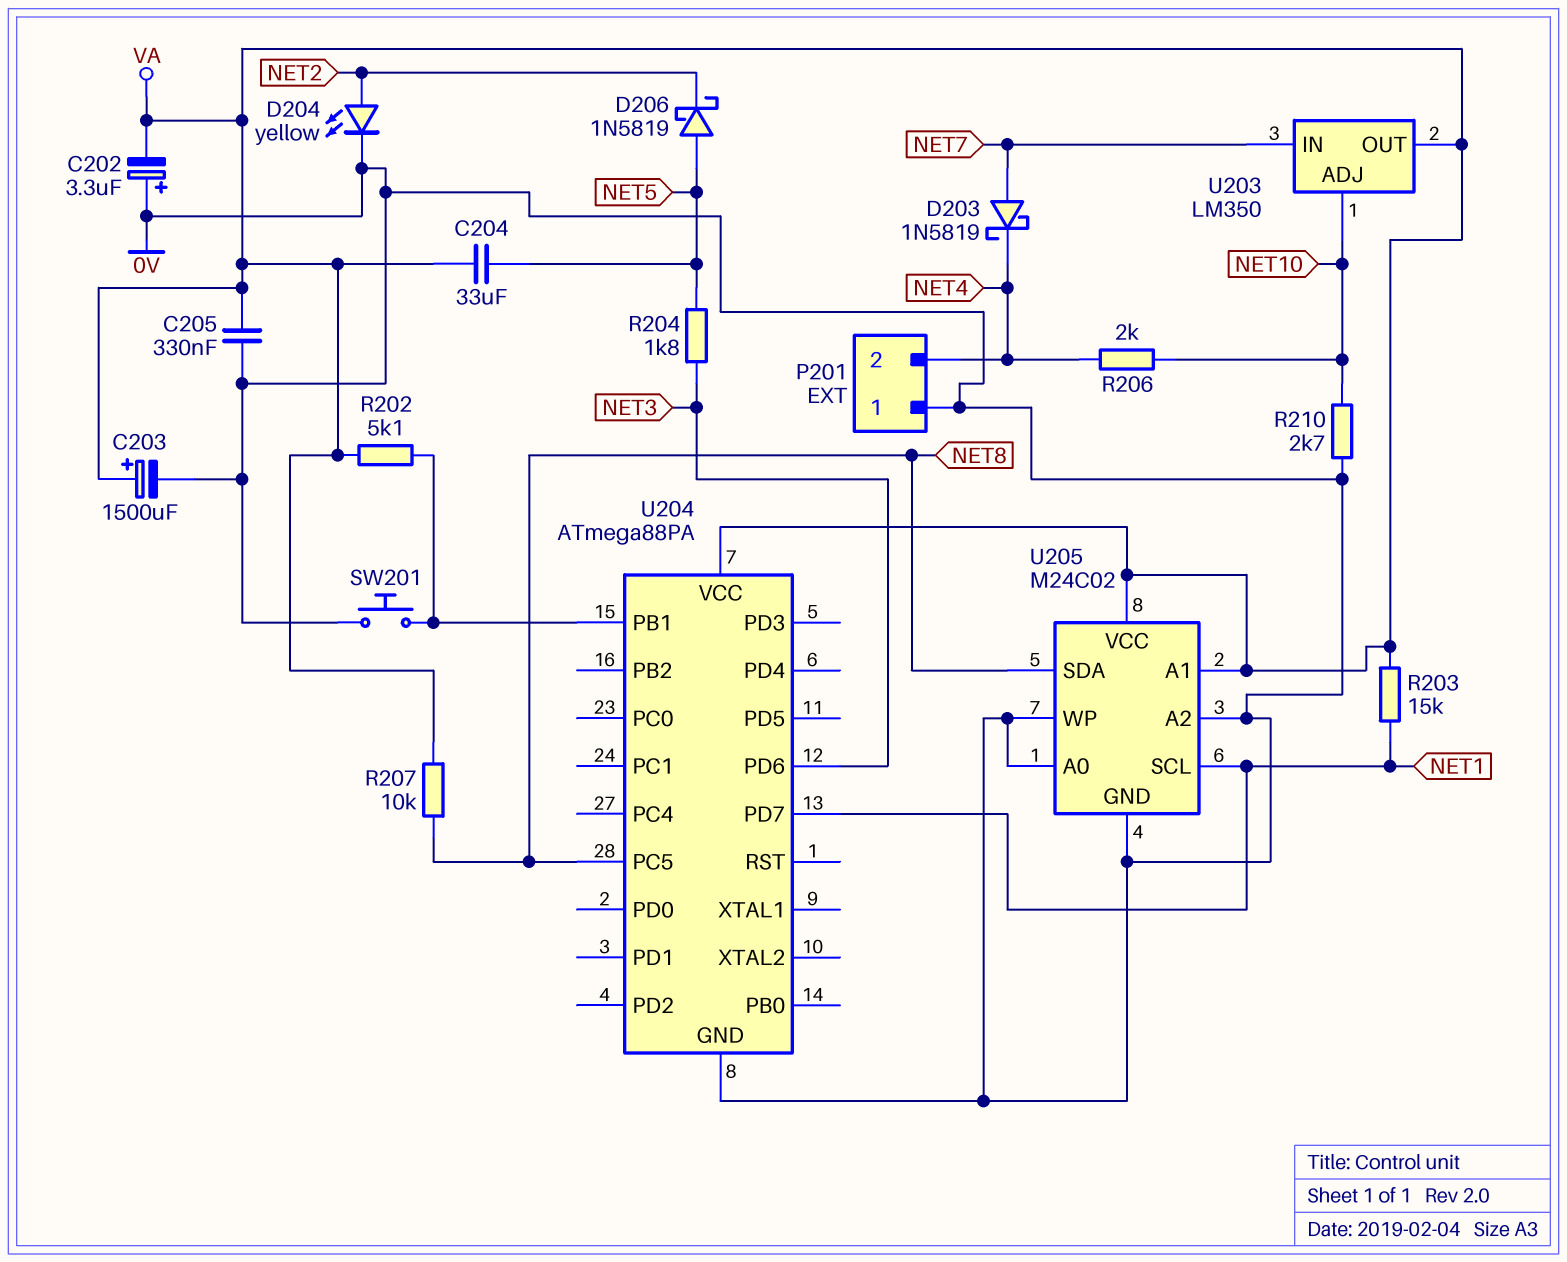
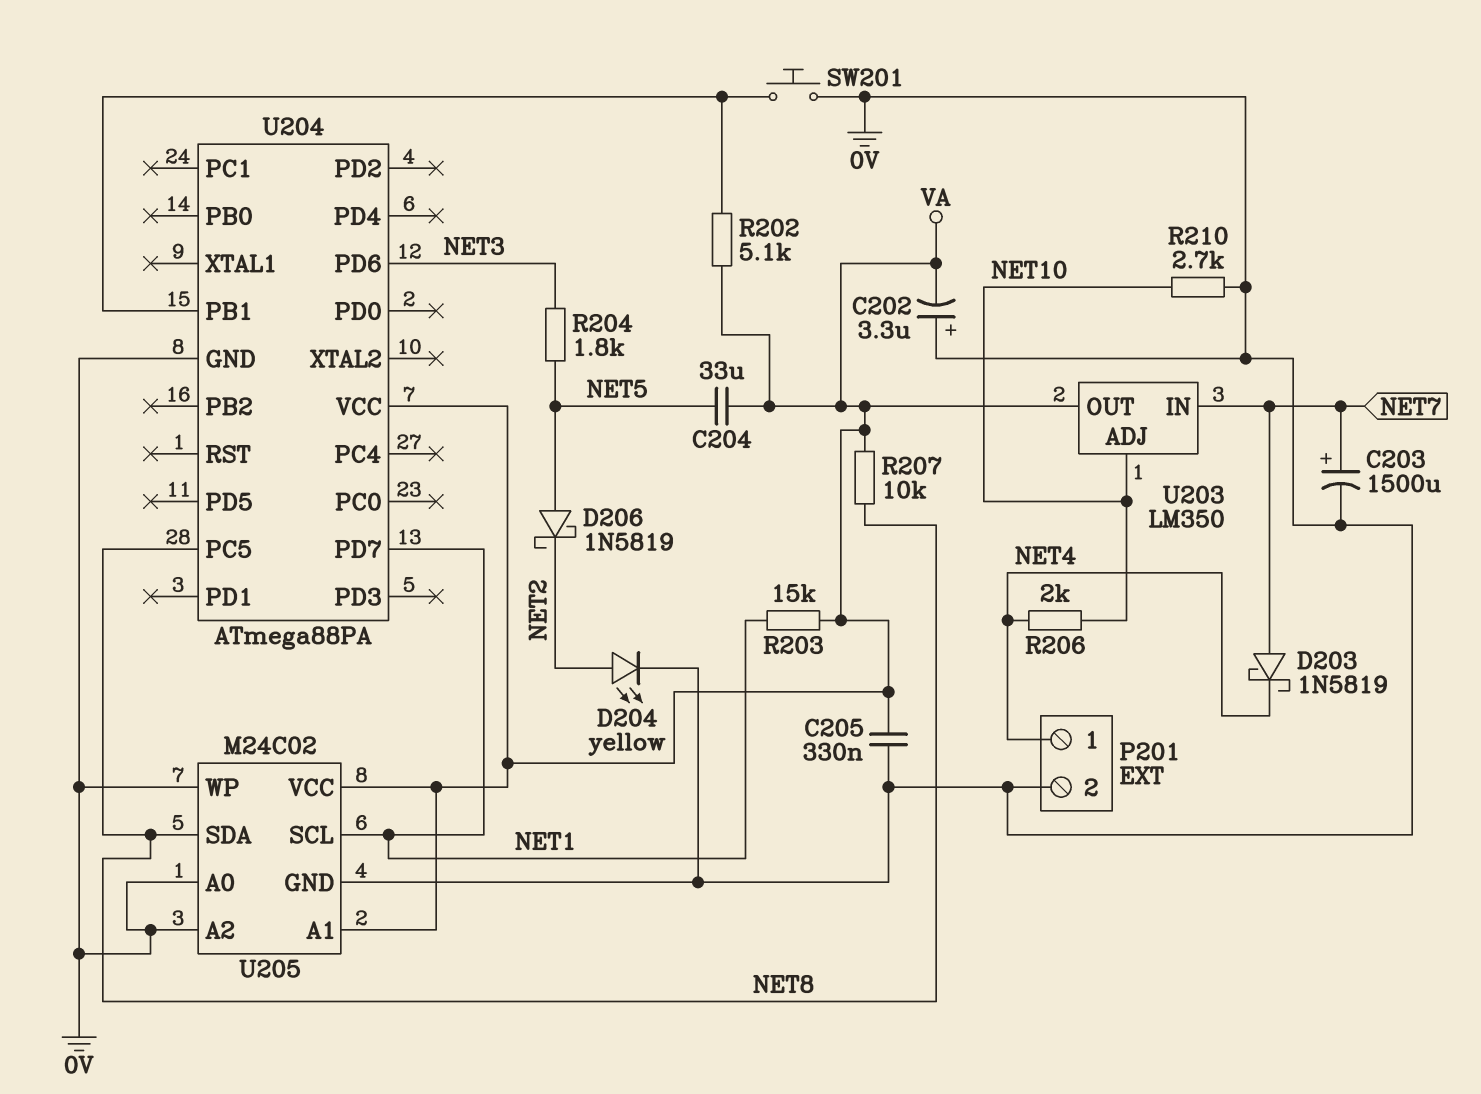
C203: 1500uF (plus VA, minus 0V) -> 1500uF (plus NET7, minus 0V)
P201 pin 1: 0V -> NET4
P201 pin 2: NET4 -> 0V

